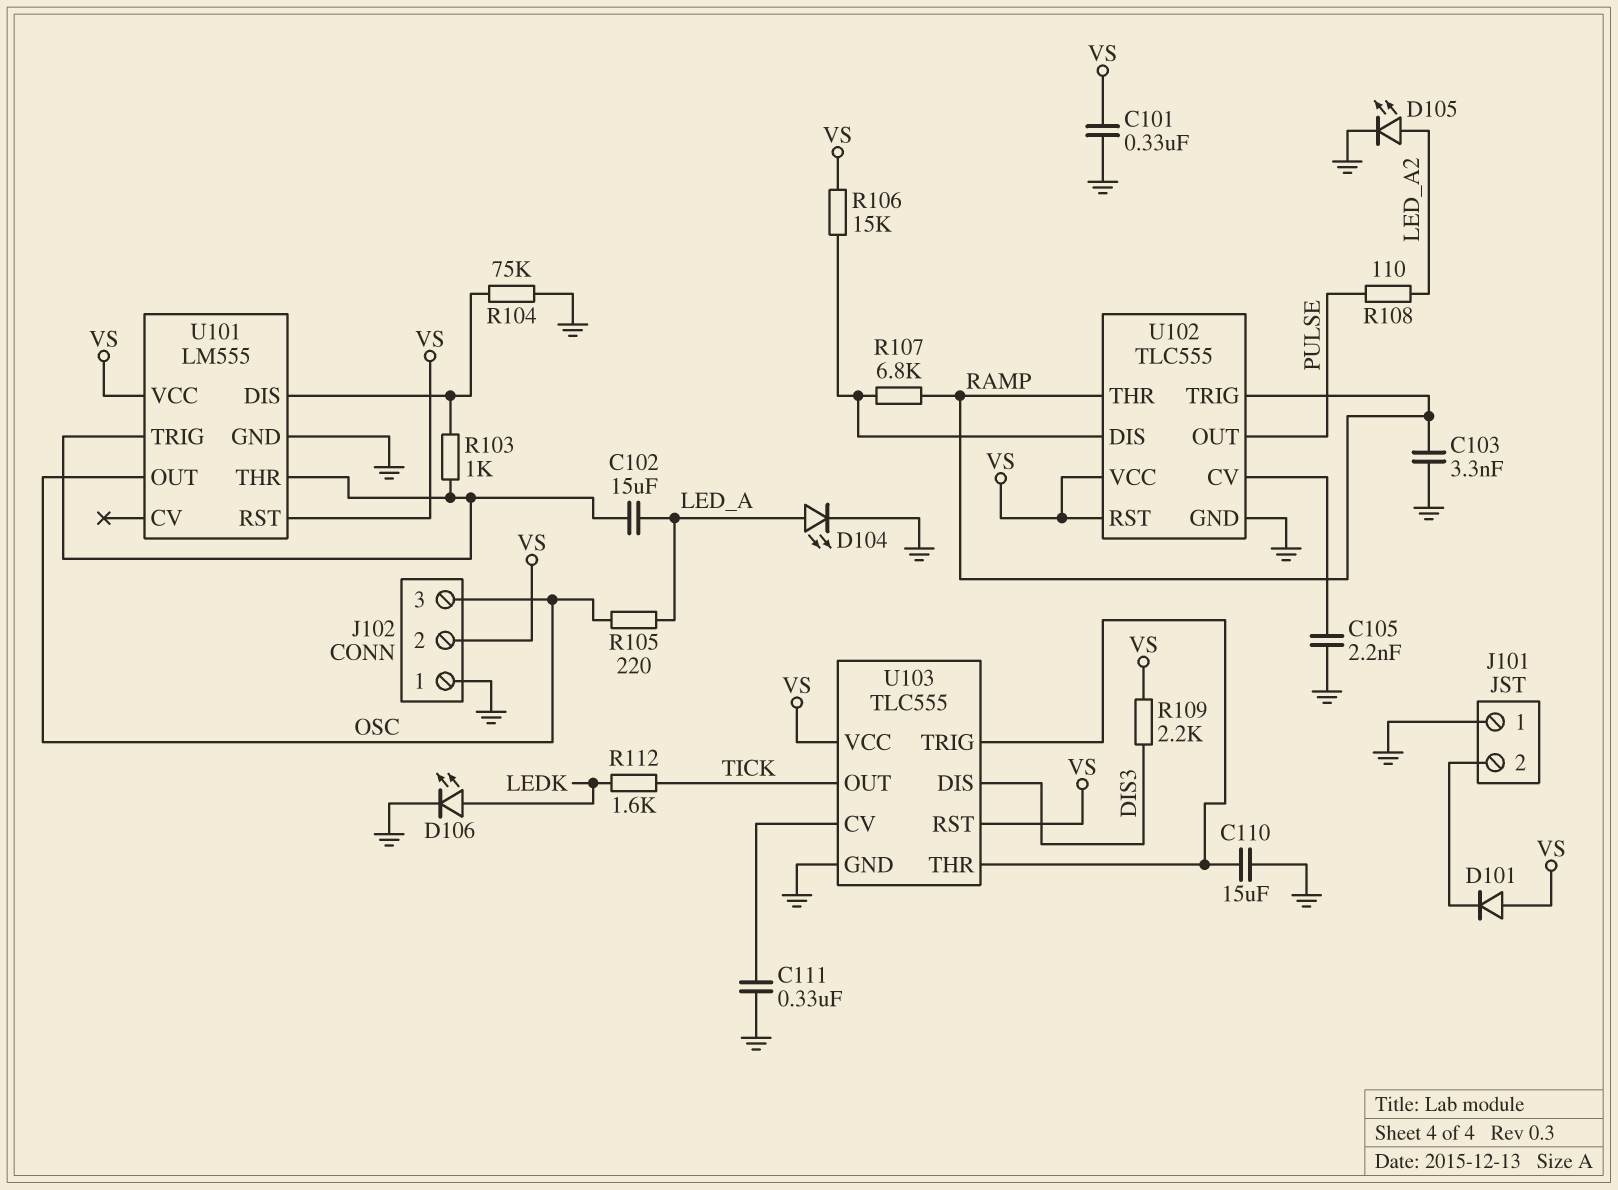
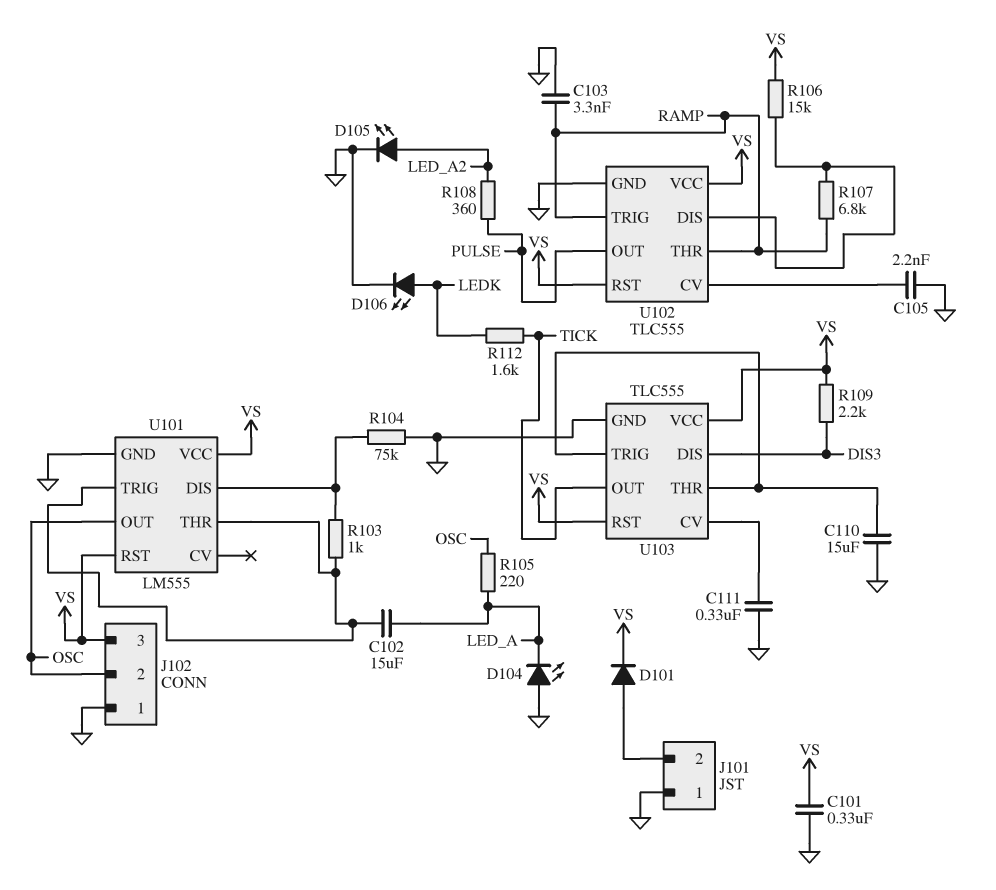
D101: diode (A VS, K J101/2) -> diode (A J101/2, K VS)
D104: LED (A LED_A, K GND) -> LED (A GND, K LED_A)
J102 pin 2: VS -> OSC
J102 pin 3: OSC -> VS
R108: 110 (LED_A2, PULSE) -> 360 (LED_A2, PULSE)

